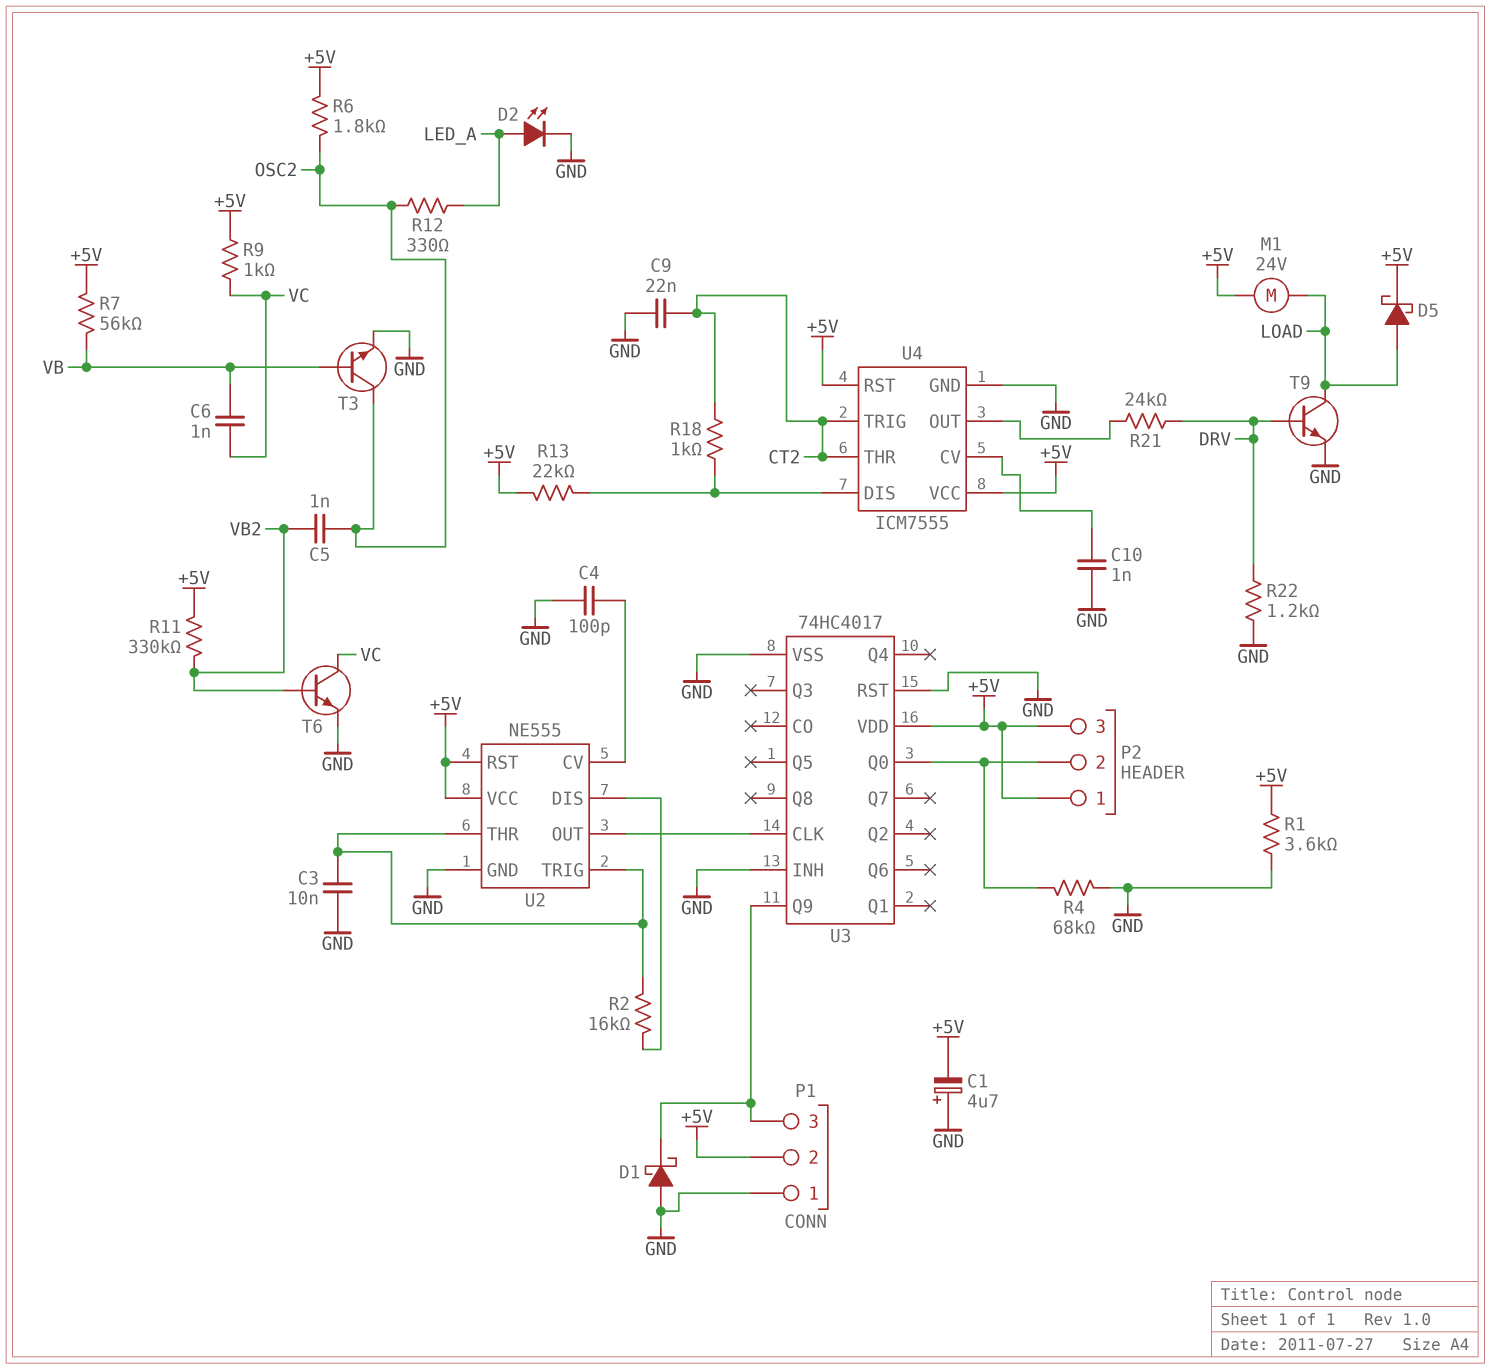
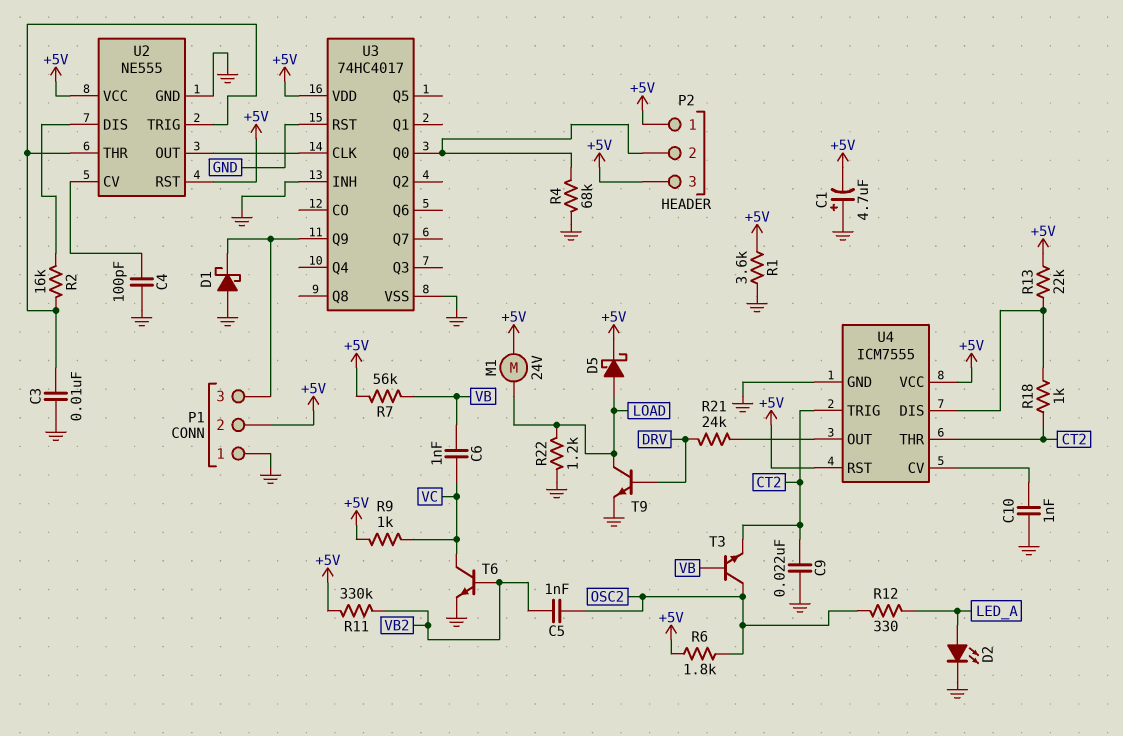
R22: 1.2k (DRV, GND) -> 1.2k (GND, LOAD)
T3: NPN (B VB, C OSC2, E GND) -> NPN (B VB, C OSC2, E CT2)

